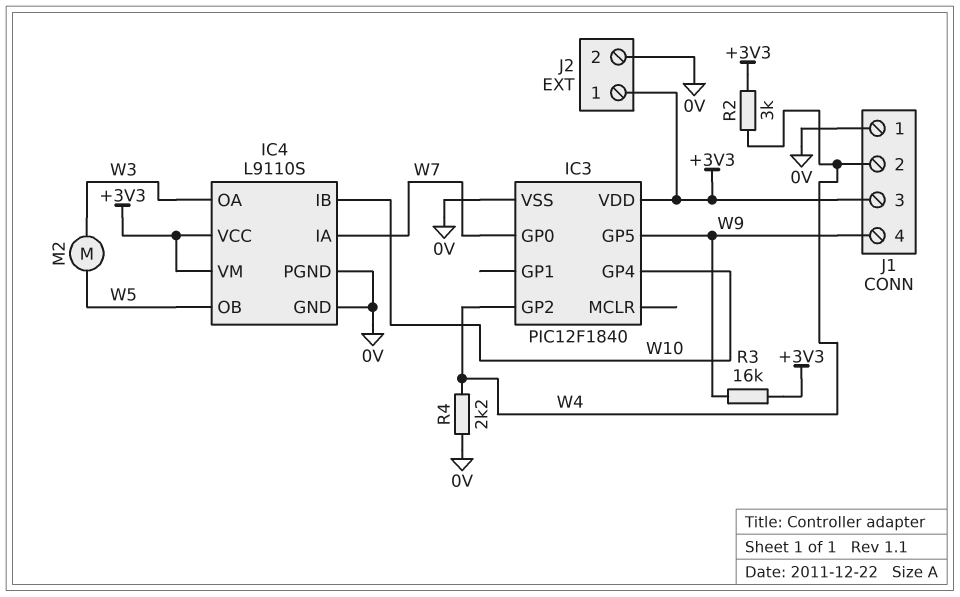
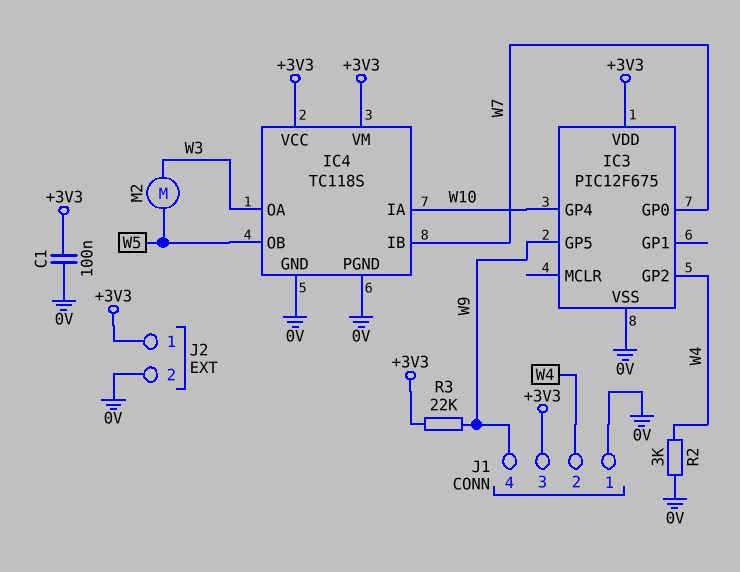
C1: none -> 100nF (+3V3, 0V)
IC3: PIC12F1840 -> PIC12F675
IC4: L9110S -> TC118S
IC4 pin IA: W7 -> W10
IC4 pin IB: W10 -> W7
R2: 3k (+3V3, W4) -> 3k (0V, W4)
R3: 16k (+3V3, W9) -> 22k (+3V3, W9)
R4: 2.2k (0V, W4) -> none

